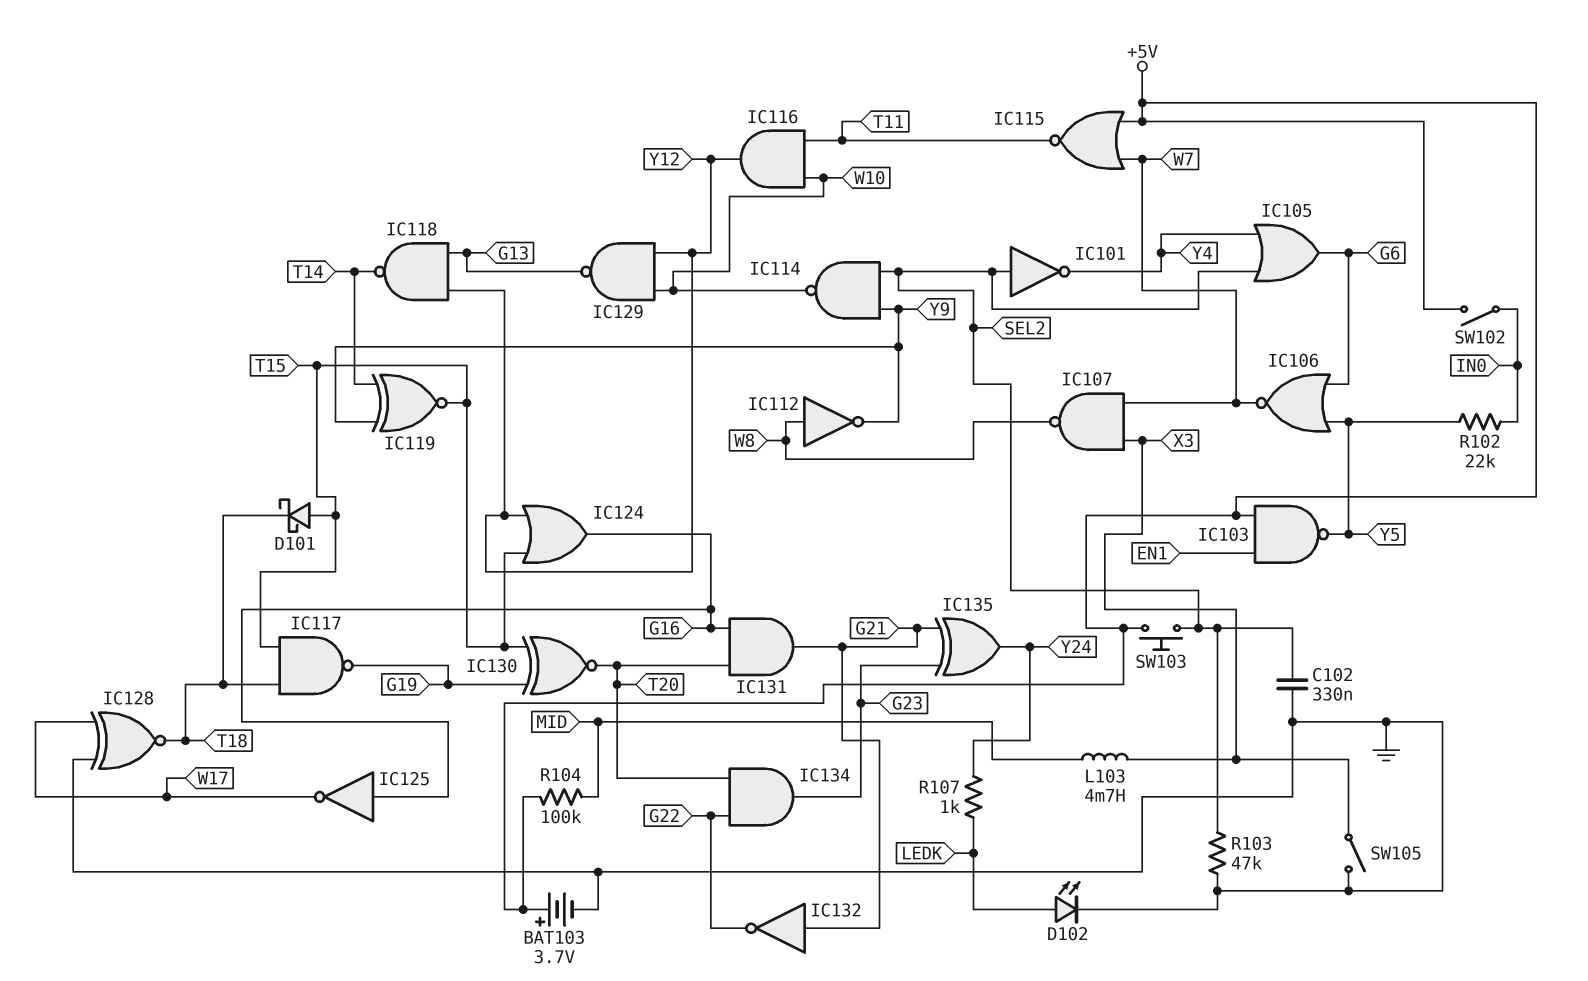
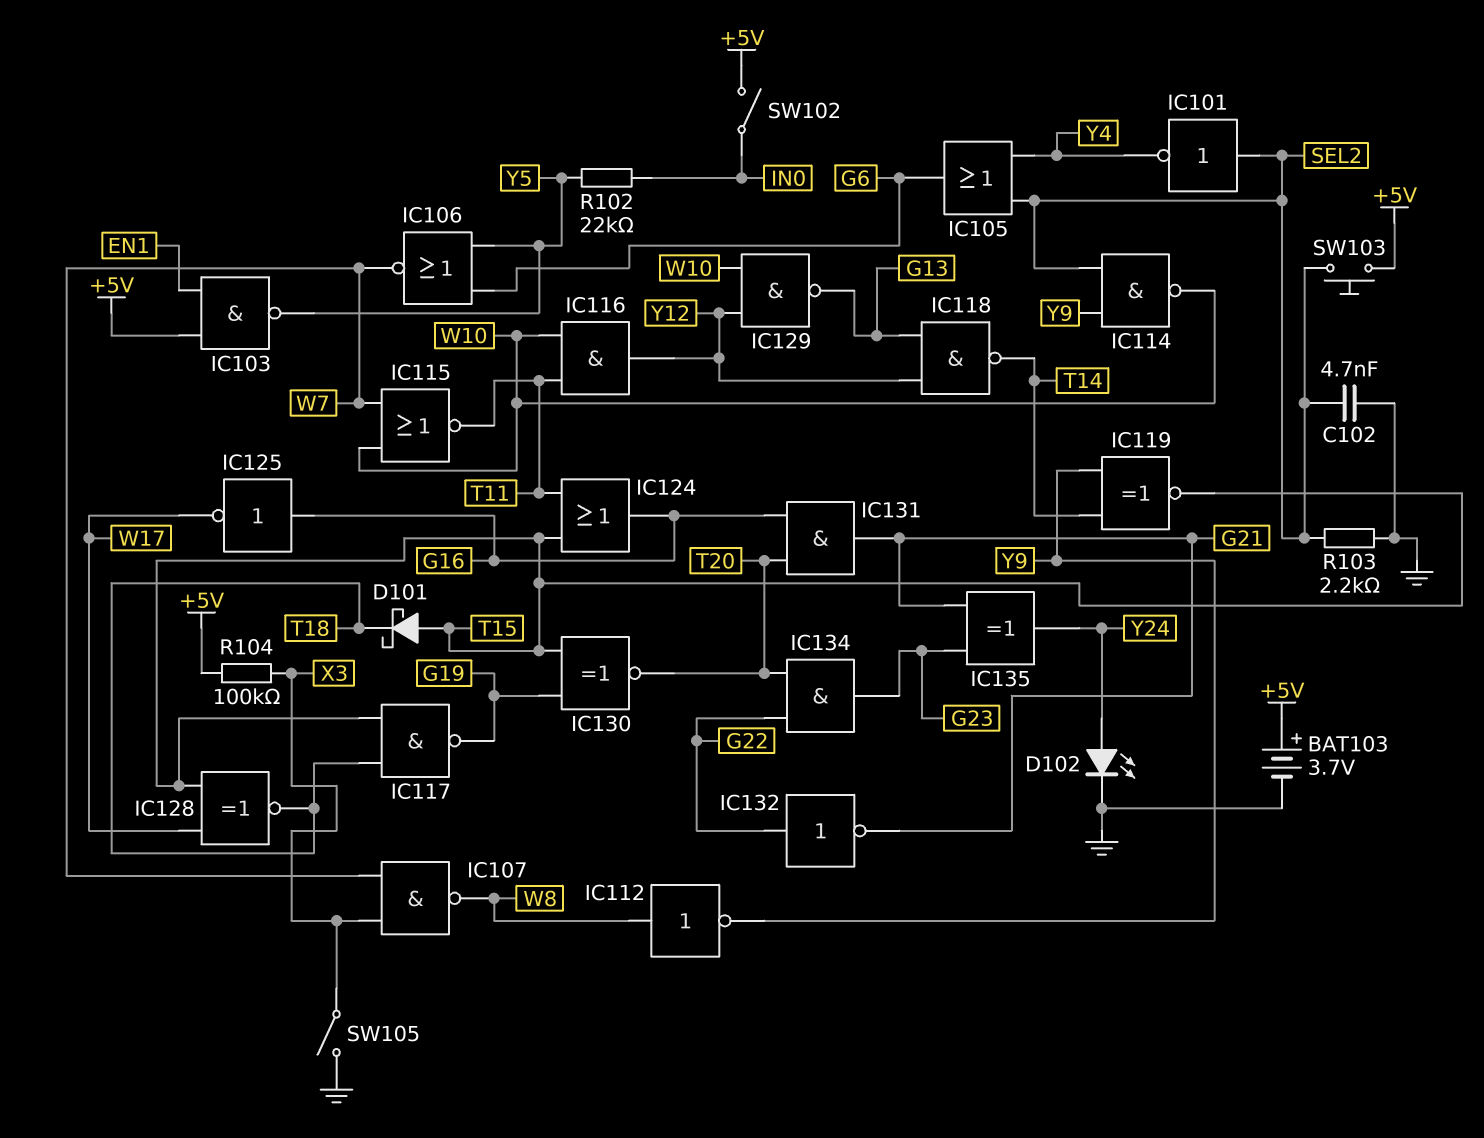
C102: 330nF (GND, SEL2) -> 4.7nF (GND, SEL2)
D102: LED (A LEDK, K GND) -> LED (A Y24, K GND)
IC115: NOR (in +5V, in W7, out T11) -> NOR (in W7, in W10, out T11)
IC124: OR (in T15, in Y12, out G16) -> OR (in T11, in T15, out G16)
IC128: XNOR (in GND, in W17, out T18) -> XNOR (in T15, in W17, out T18)
IC132: NOT (in G21, out G22) -> NOT (in G22, out G21)
L103: 4.7mH (MID, X3) -> none
R103: 47k (GND, SEL2) -> 2.2k (GND, SEL2)
R104: 100k (+5V, MID) -> 100k (+5V, X3)
R107: 1k (LEDK, Y24) -> none

